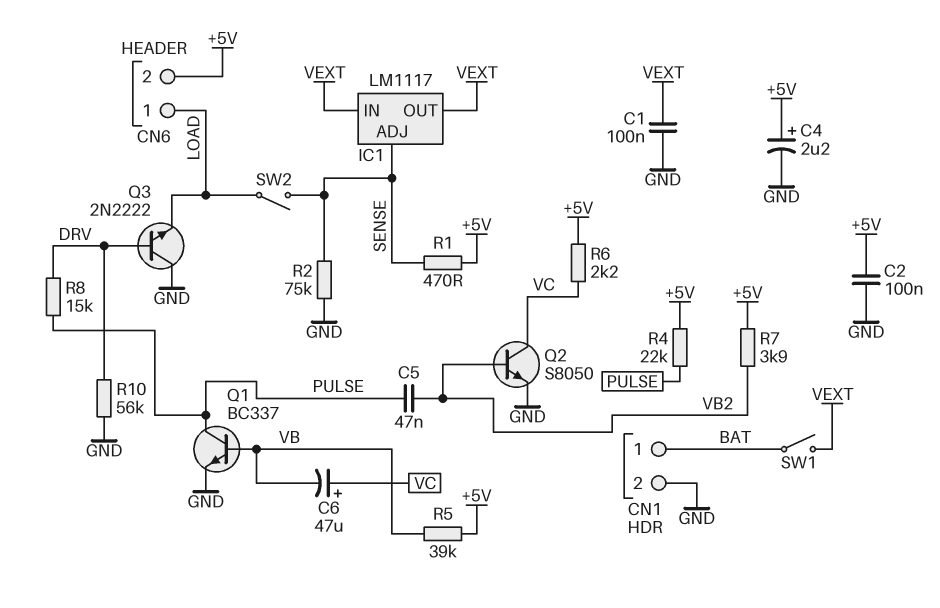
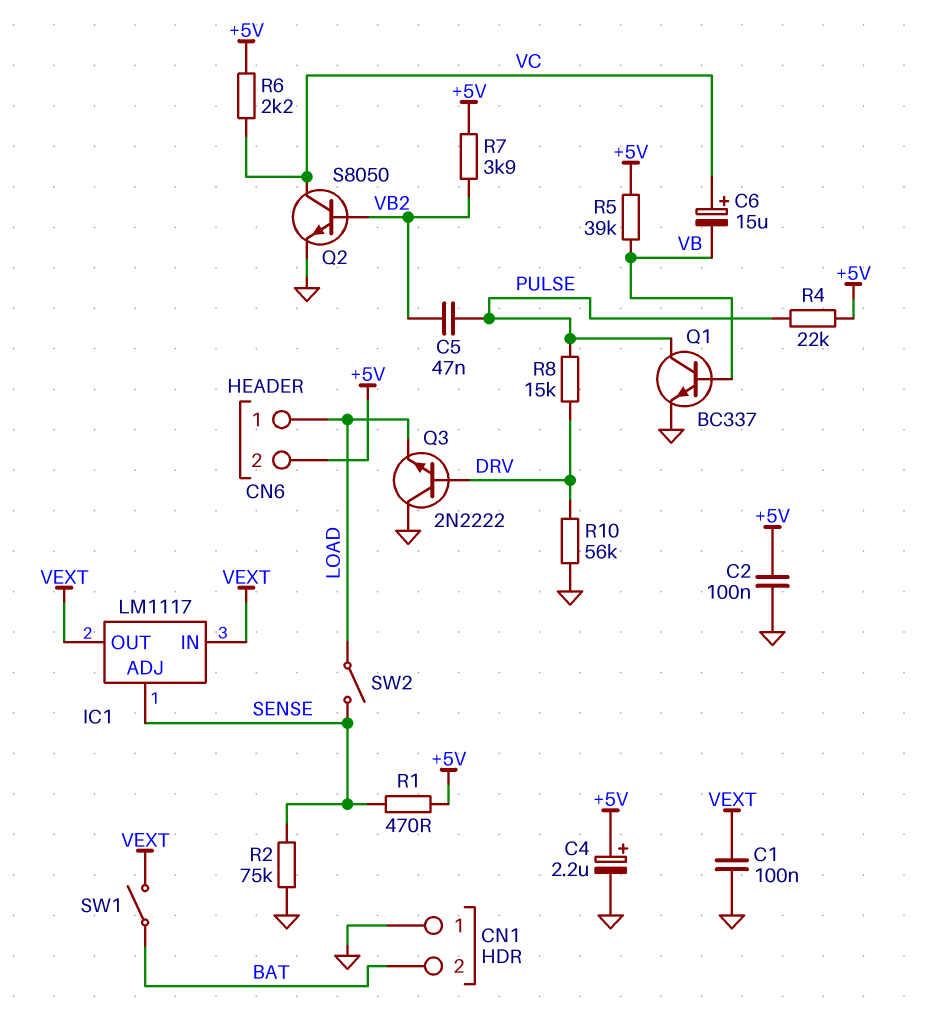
C6: 47uF (plus VC, minus VB) -> 15uF (plus VC, minus VB)
CN1 pin 1: BAT -> GND
CN1 pin 2: GND -> BAT

